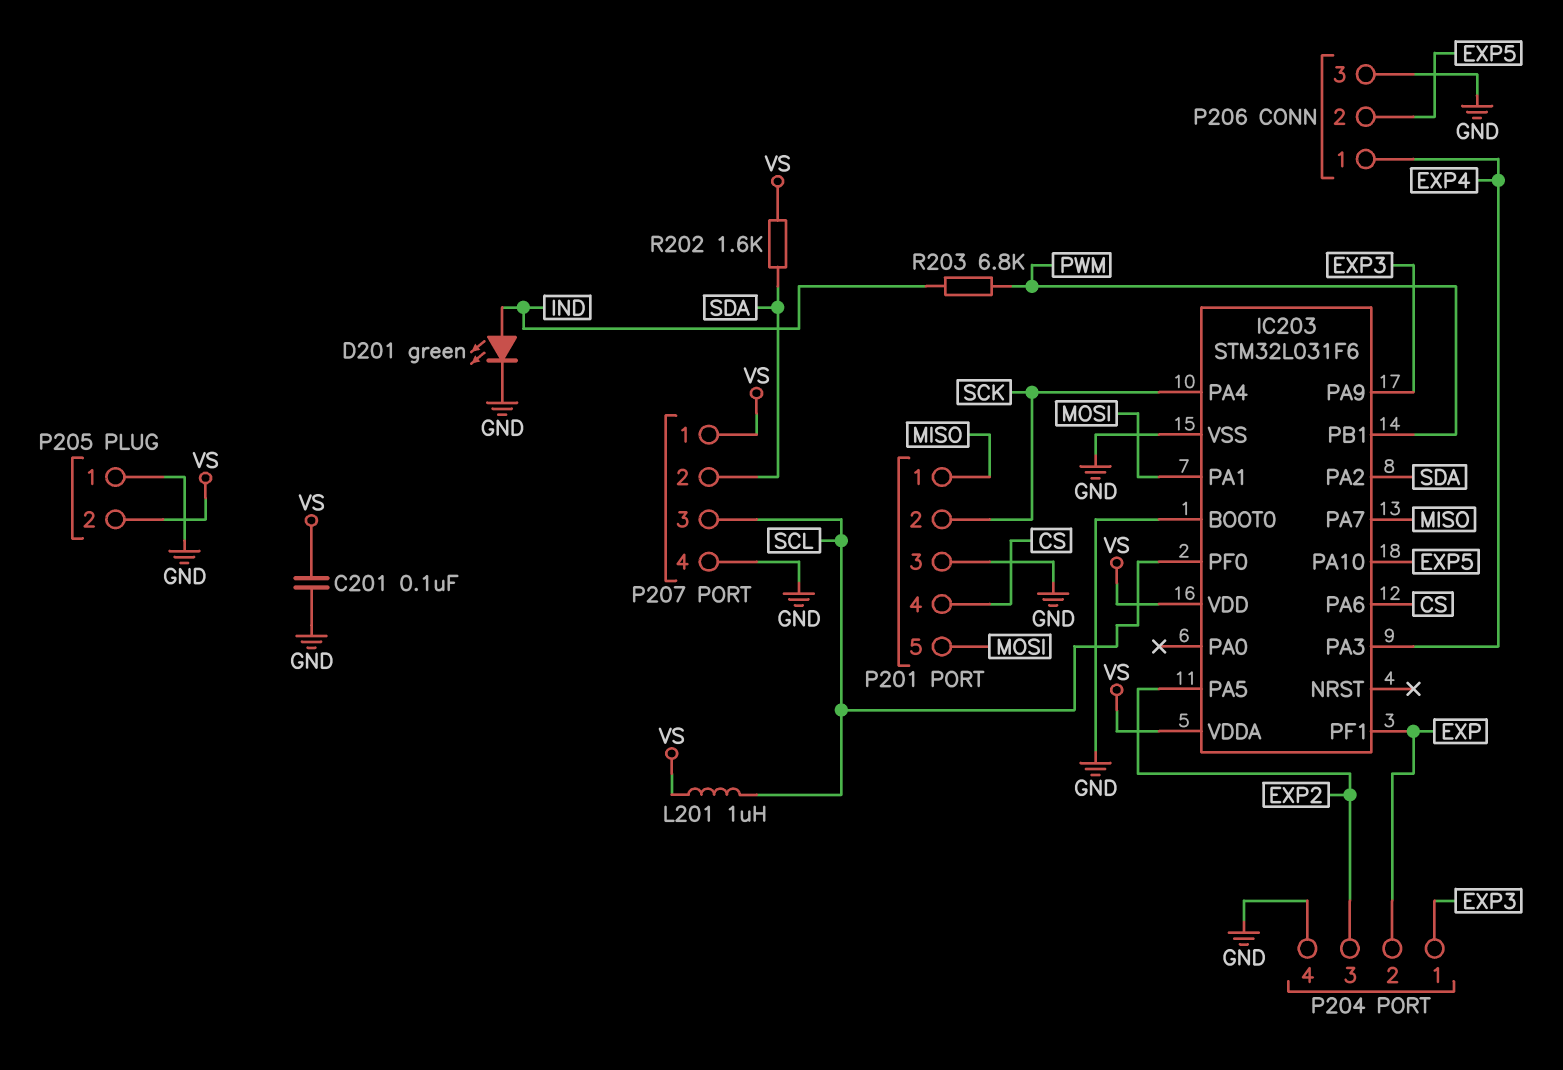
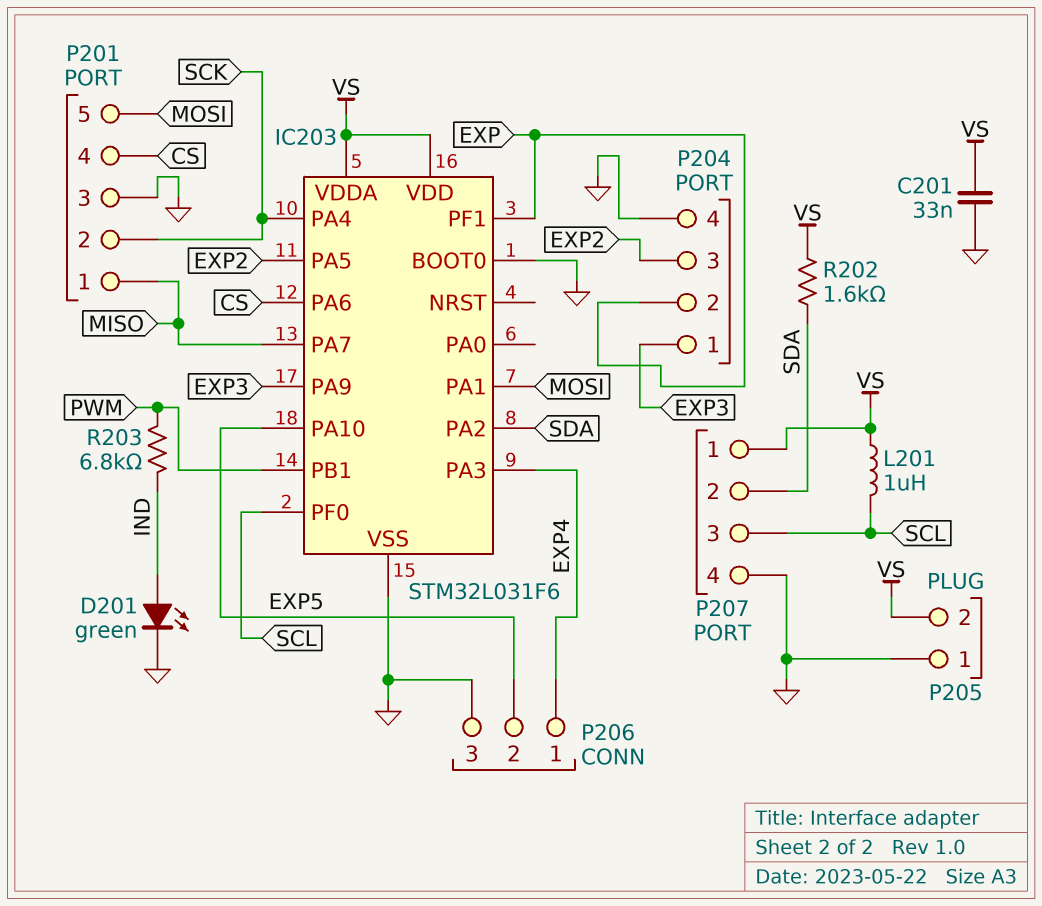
C201: 100nF (GND, VS) -> 33nF (GND, VS)

